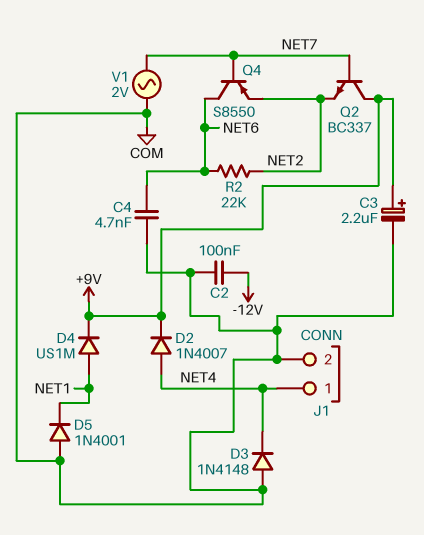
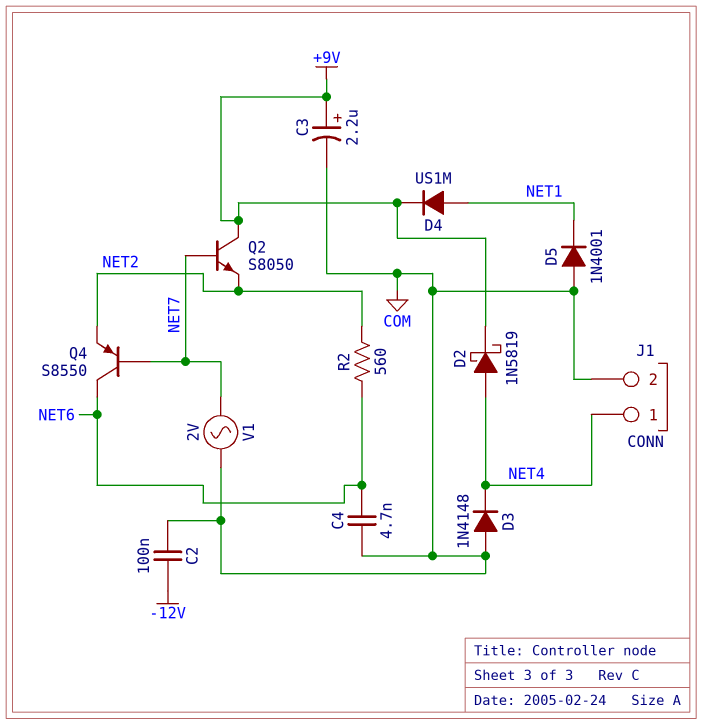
D2: diode 1N4007 (A NET4, K +9V) -> schottky 1N5819 (A NET4, K +9V)
Q2: NPN BC337 (B NET7, C +9V, E NET2) -> NPN S8050 (B NET7, C +9V, E NET2)
R2: 22k (NET2, NET6) -> 560 (NET2, NET6)

